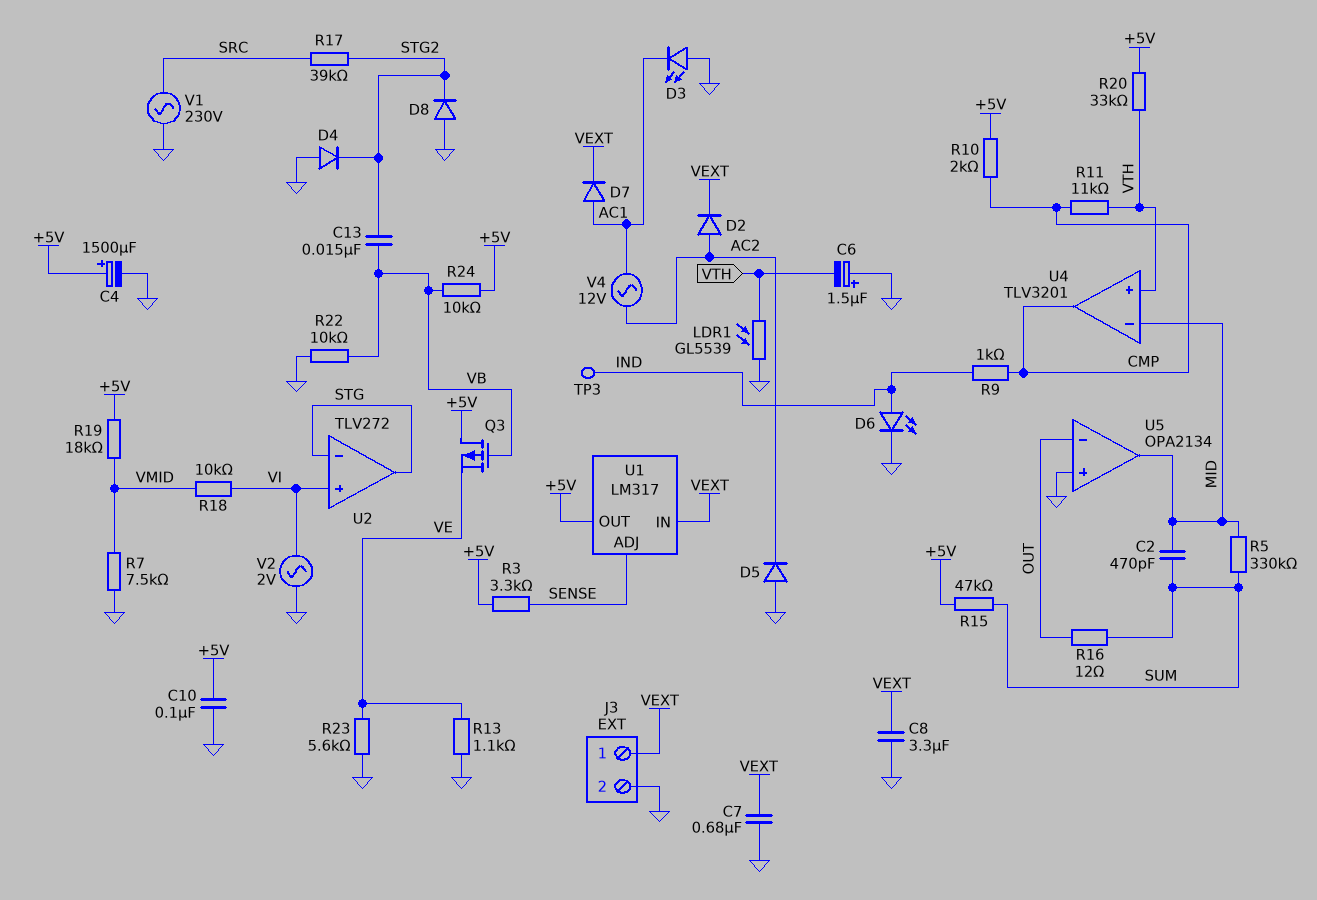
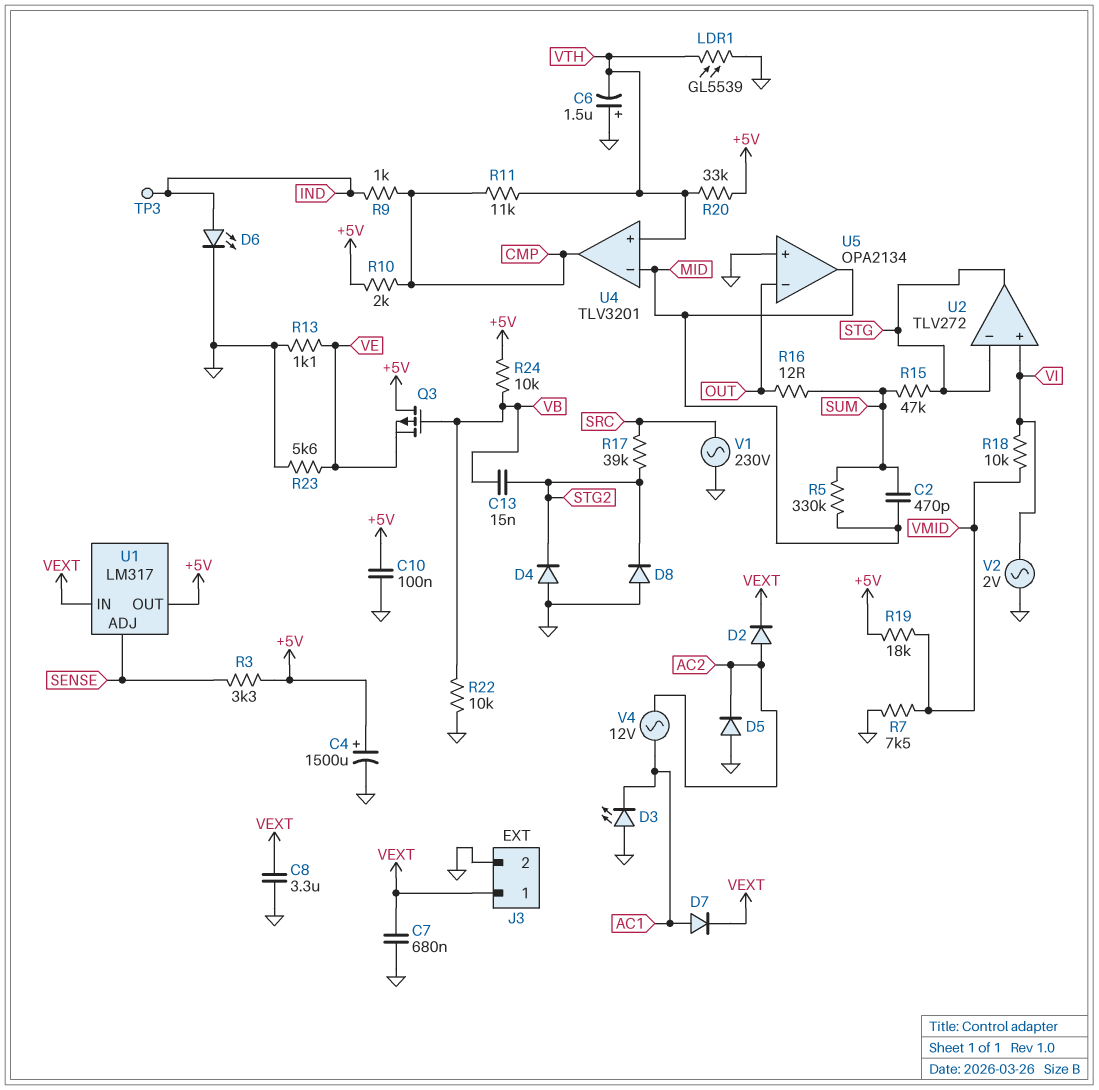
R15: 47k (+5V, SUM) -> 47k (STG, SUM)

